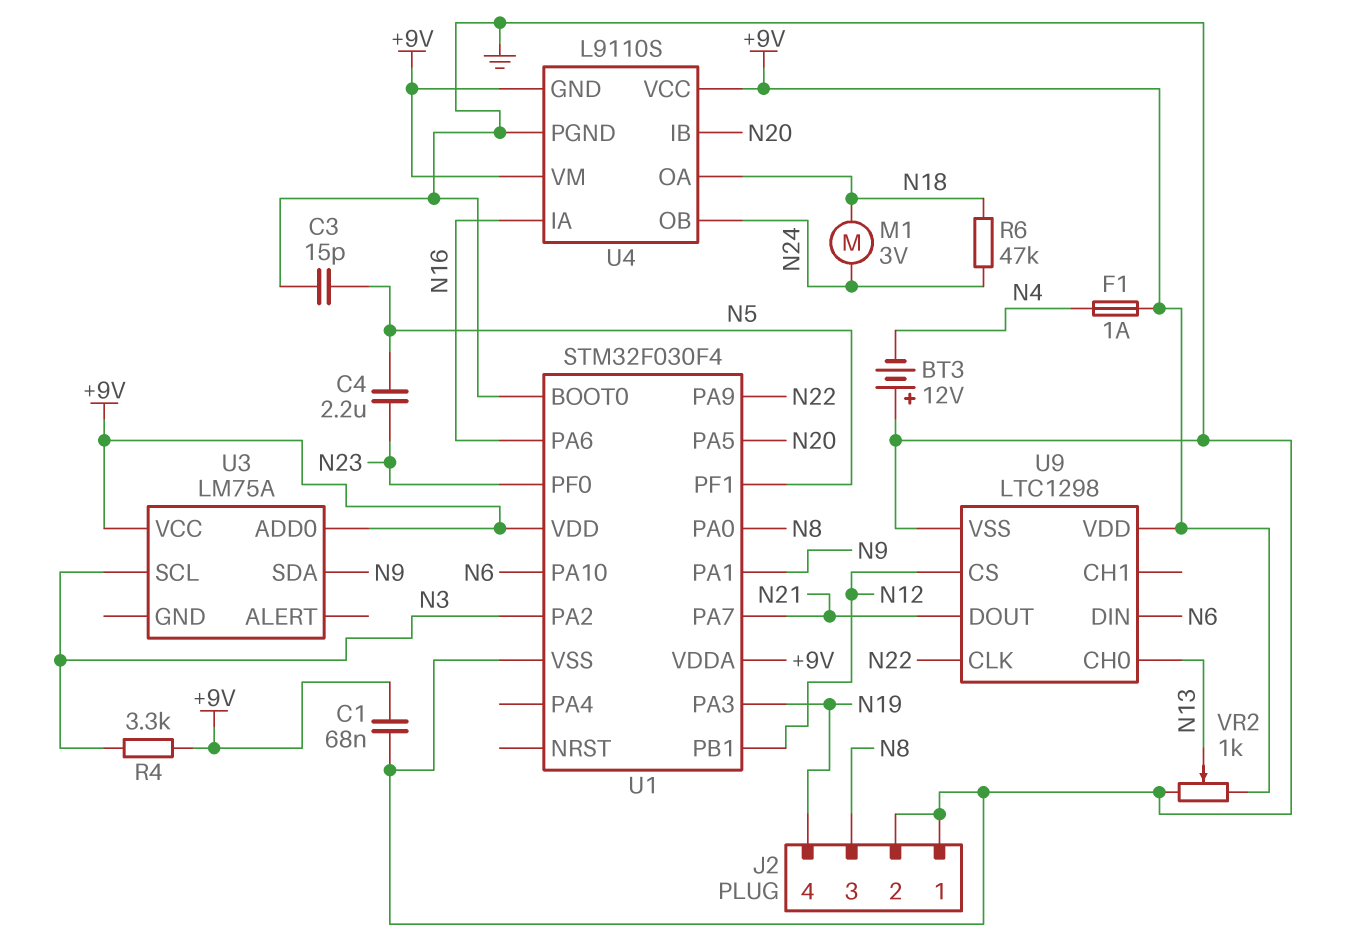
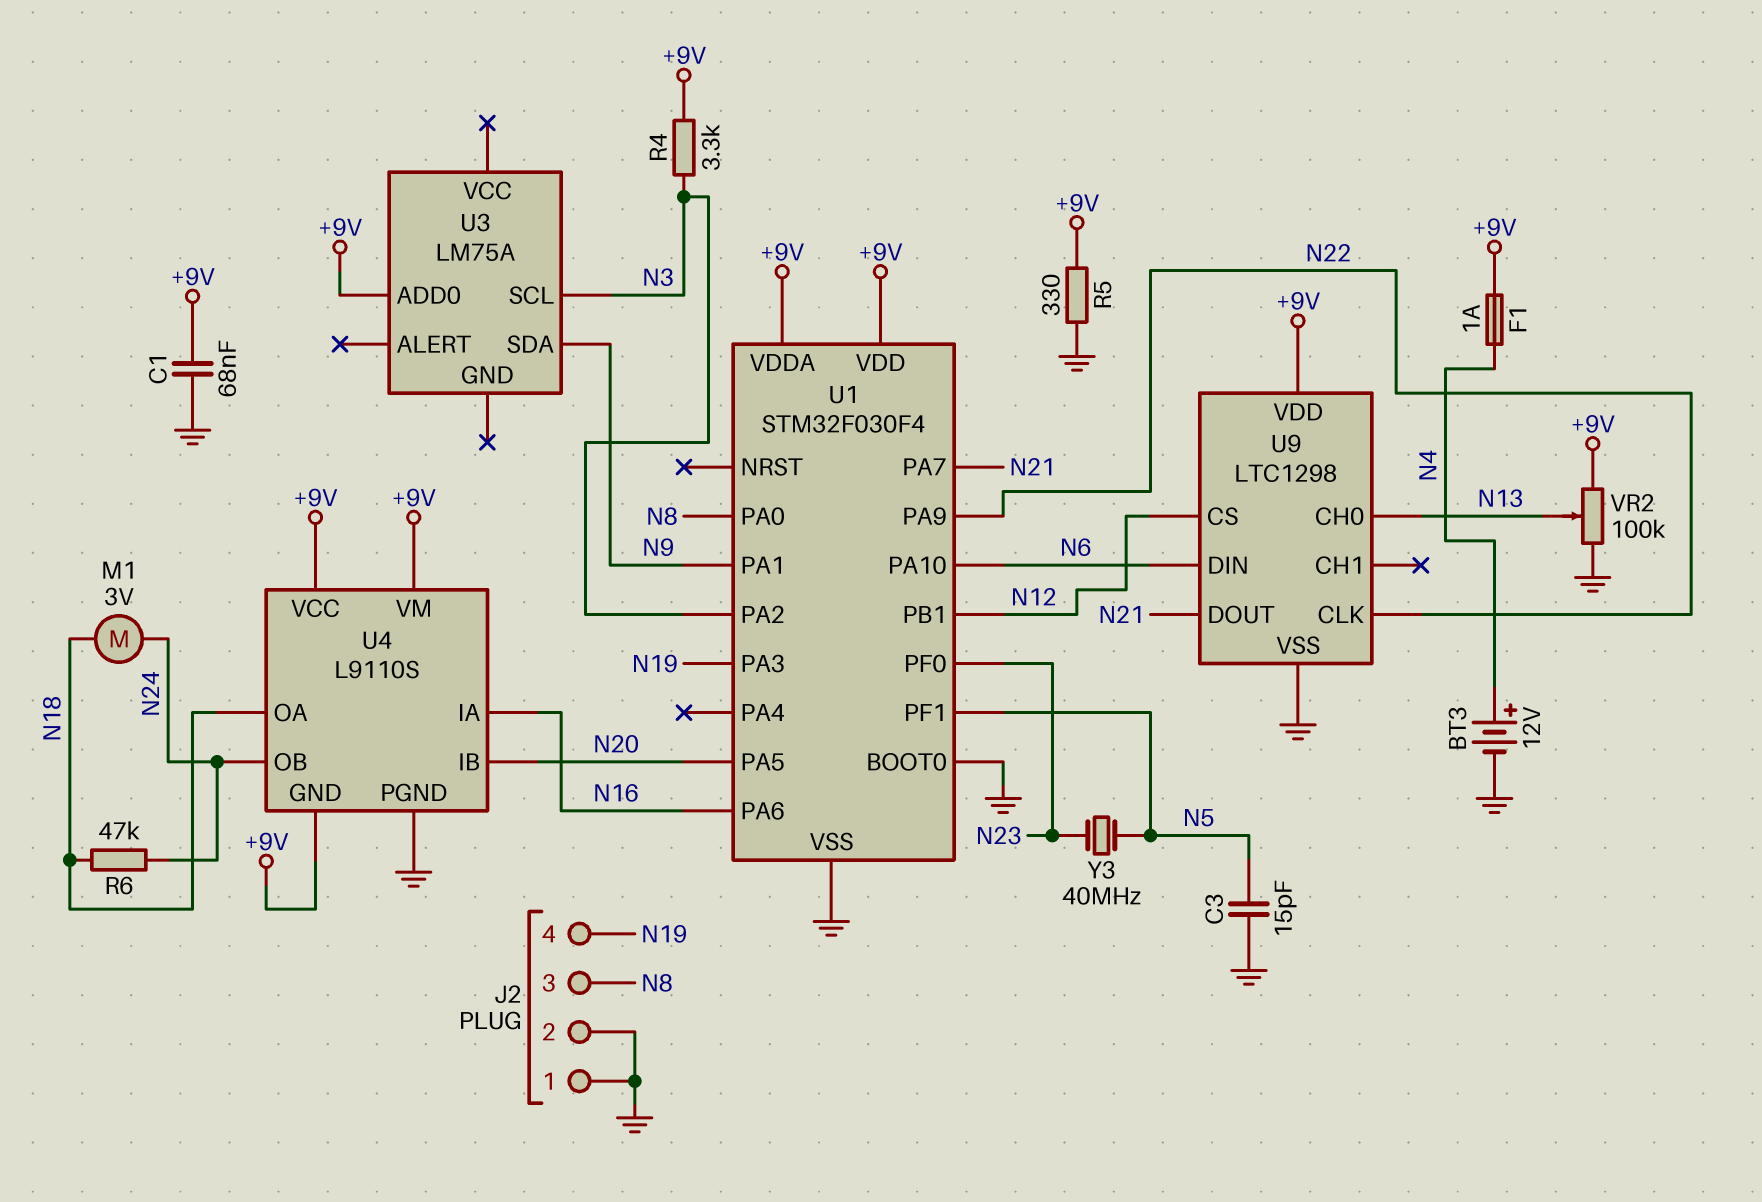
BT3: 12V (plus GND, minus N4) -> 12V (plus N4, minus GND)
C4: 2.2uF (N5, N23) -> none
R5: none -> 330 (+9V, GND)
U3 pin VCC: +9V -> none
VR2: 1k (+9V, GND, wiper N13) -> 100k (+9V, GND, wiper N13)
Y3: none -> 40MHz (N5, N23)

